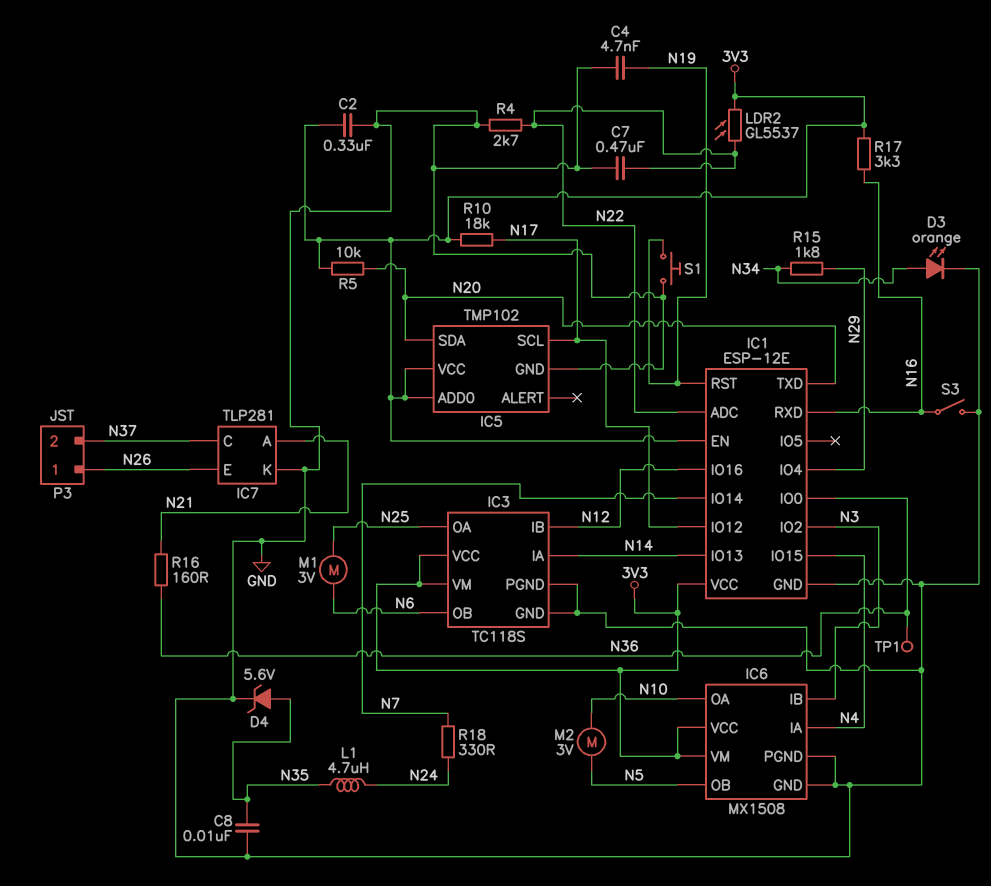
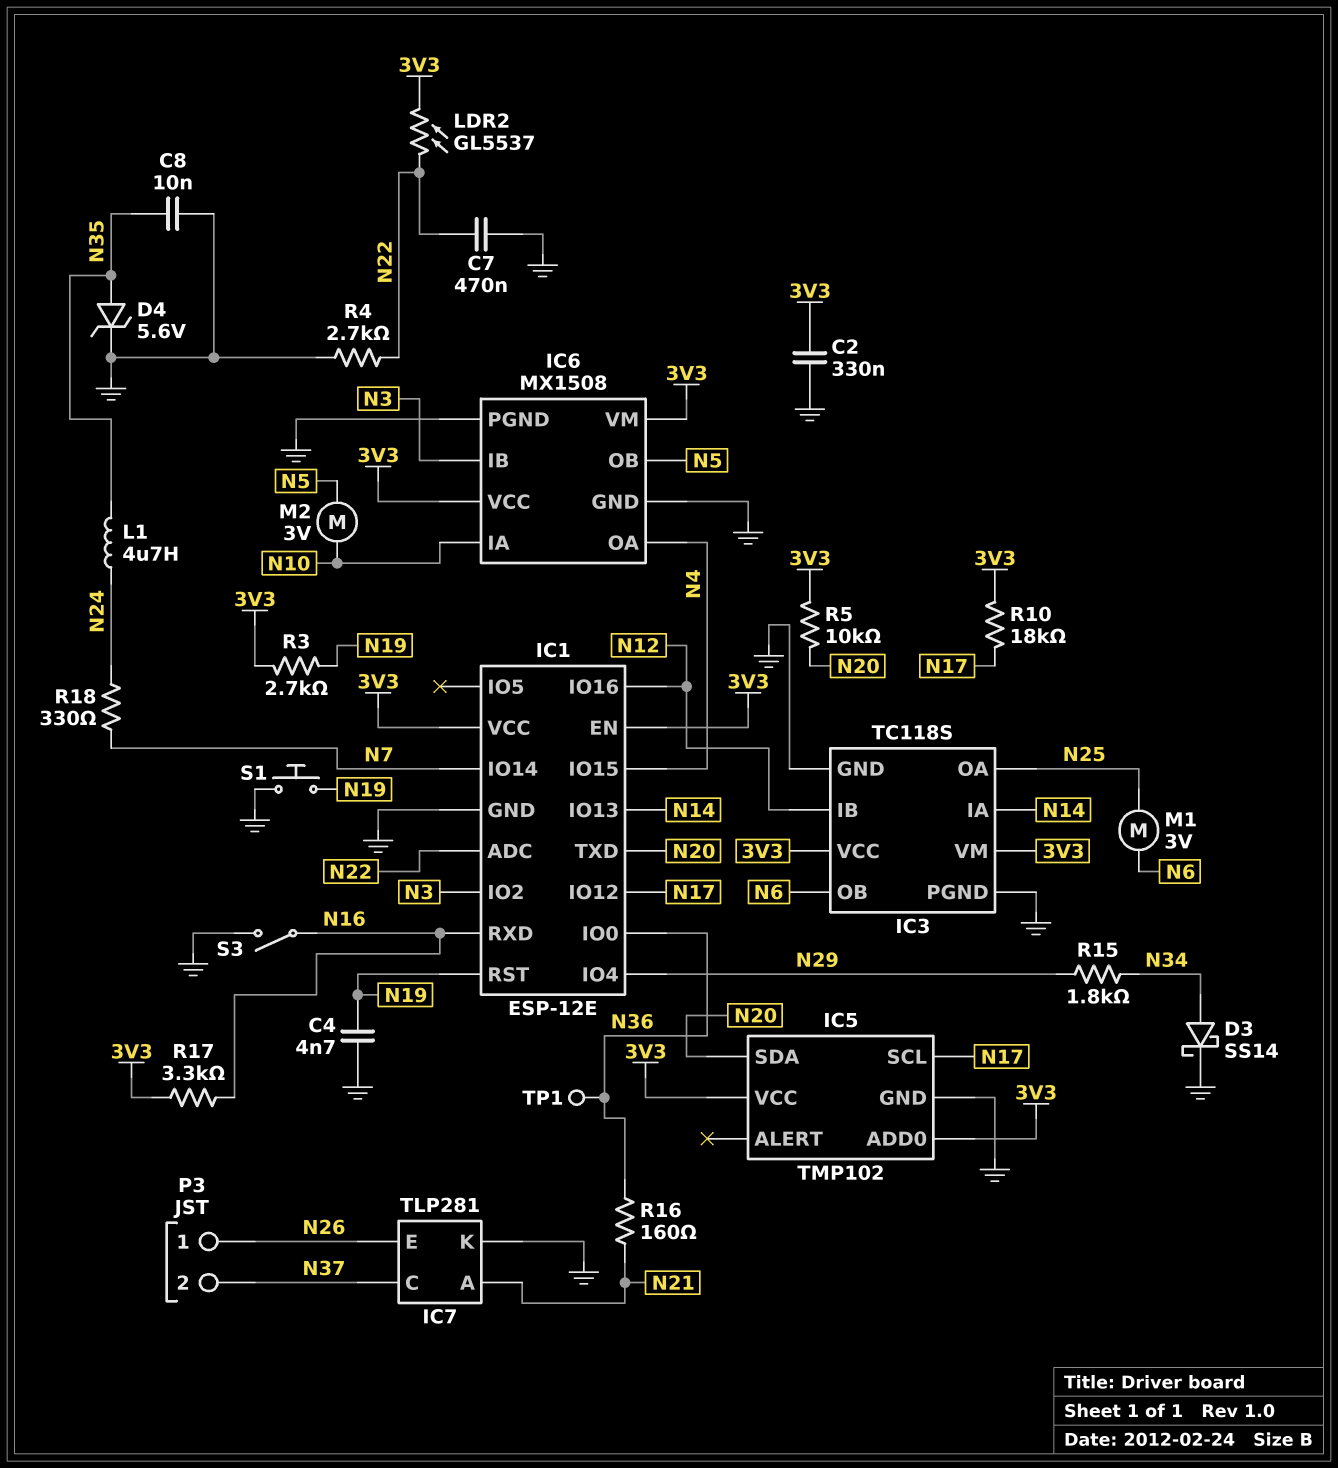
D3: LED orange (A N34, K GND) -> schottky SS14 (A N34, K GND)
IC6 pin IA: N4 -> N10
IC6 pin OA: N10 -> N4
R3: none -> 2.7k (3V3, N19)

